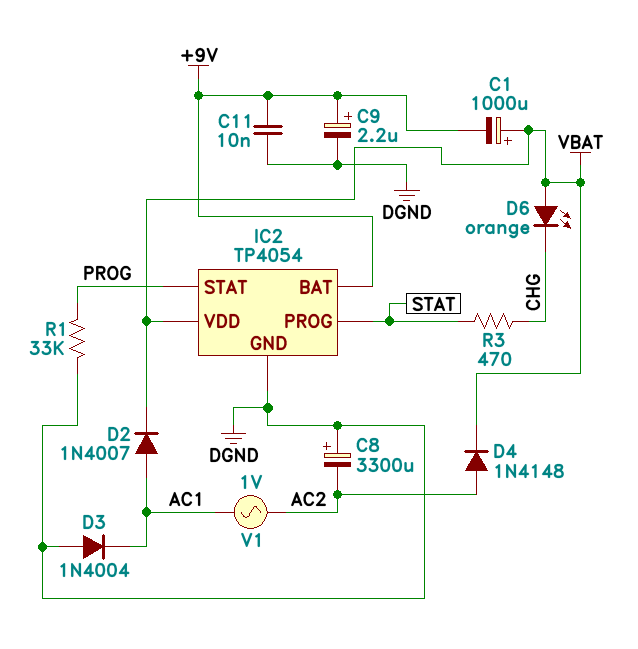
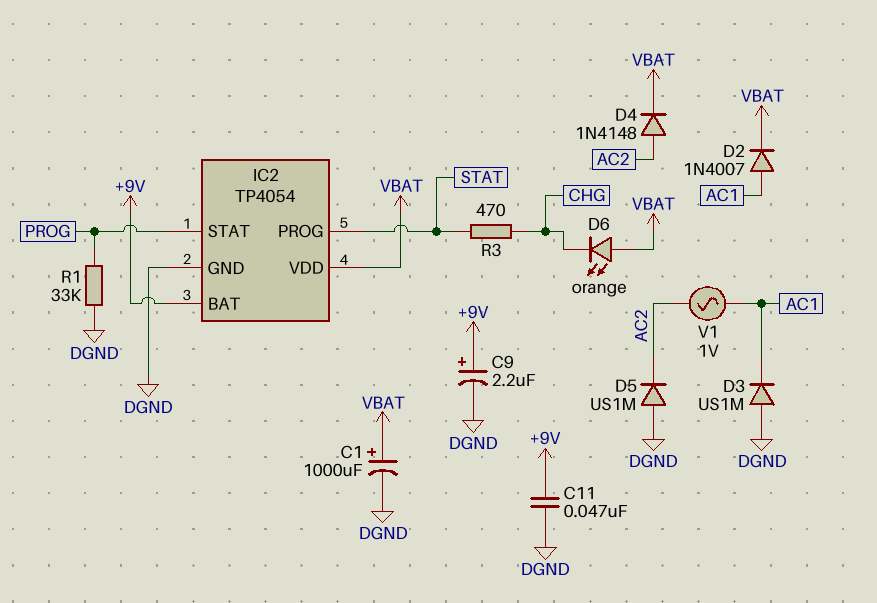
C1: 1000uF (plus VBAT, minus +9V) -> 1000uF (plus VBAT, minus DGND)
C8: 3300uF (plus DGND, minus AC2) -> none
C11: 10nF (+9V, DGND) -> 47nF (+9V, DGND)
D3: diode 1N4004 (A DGND, K AC1) -> diode US1M (A DGND, K AC1)
D5: none -> diode US1M (A DGND, K AC2)

